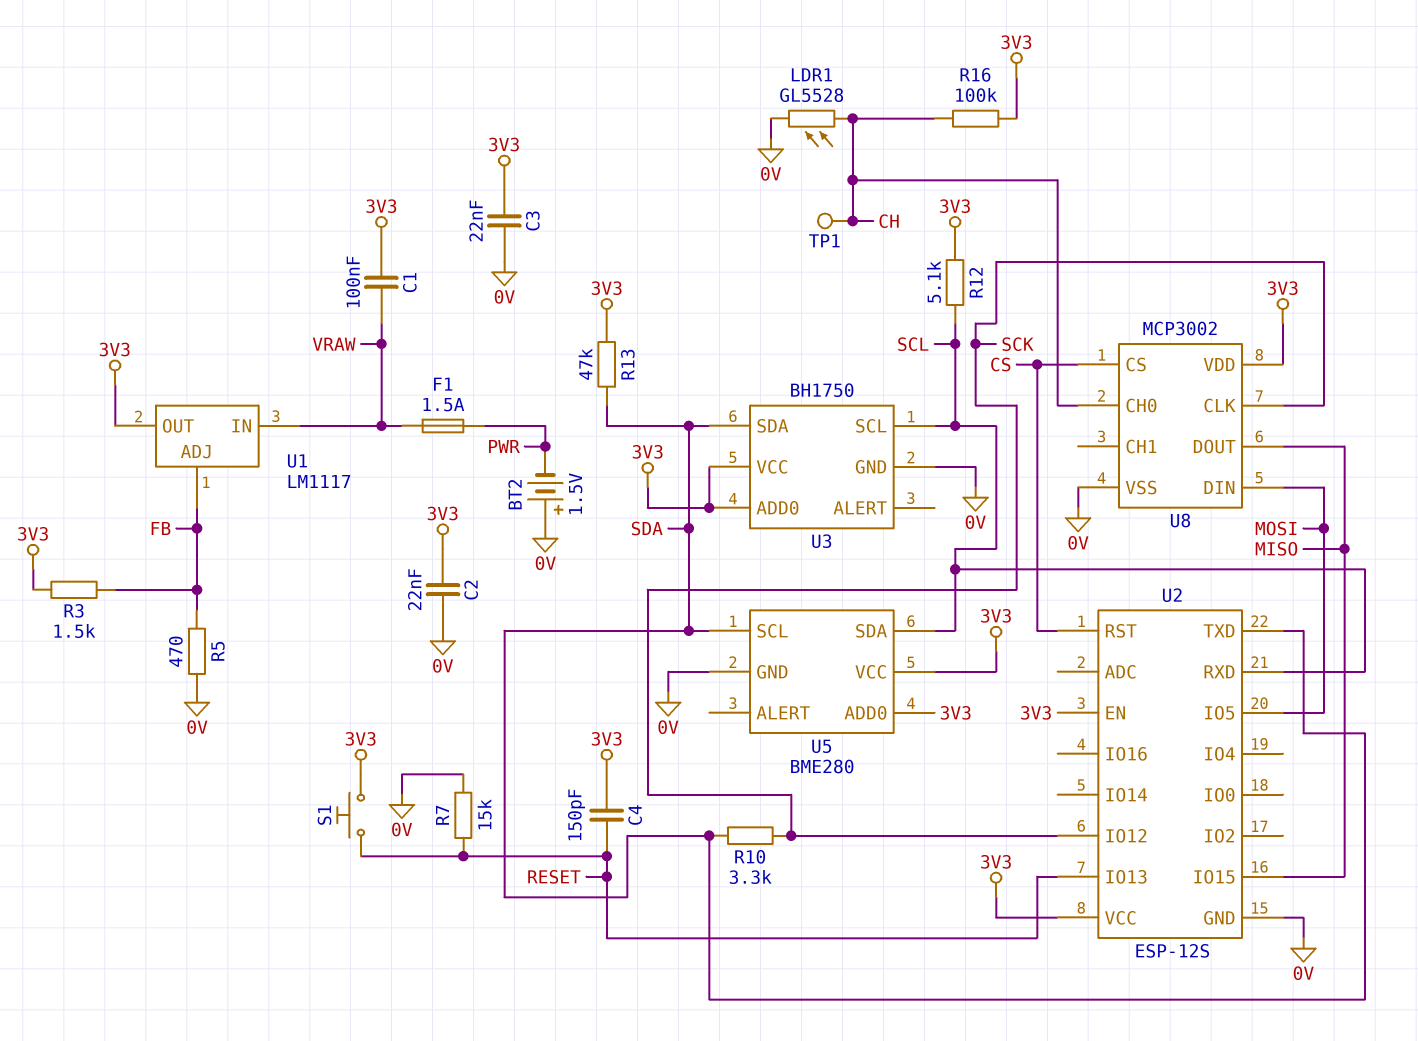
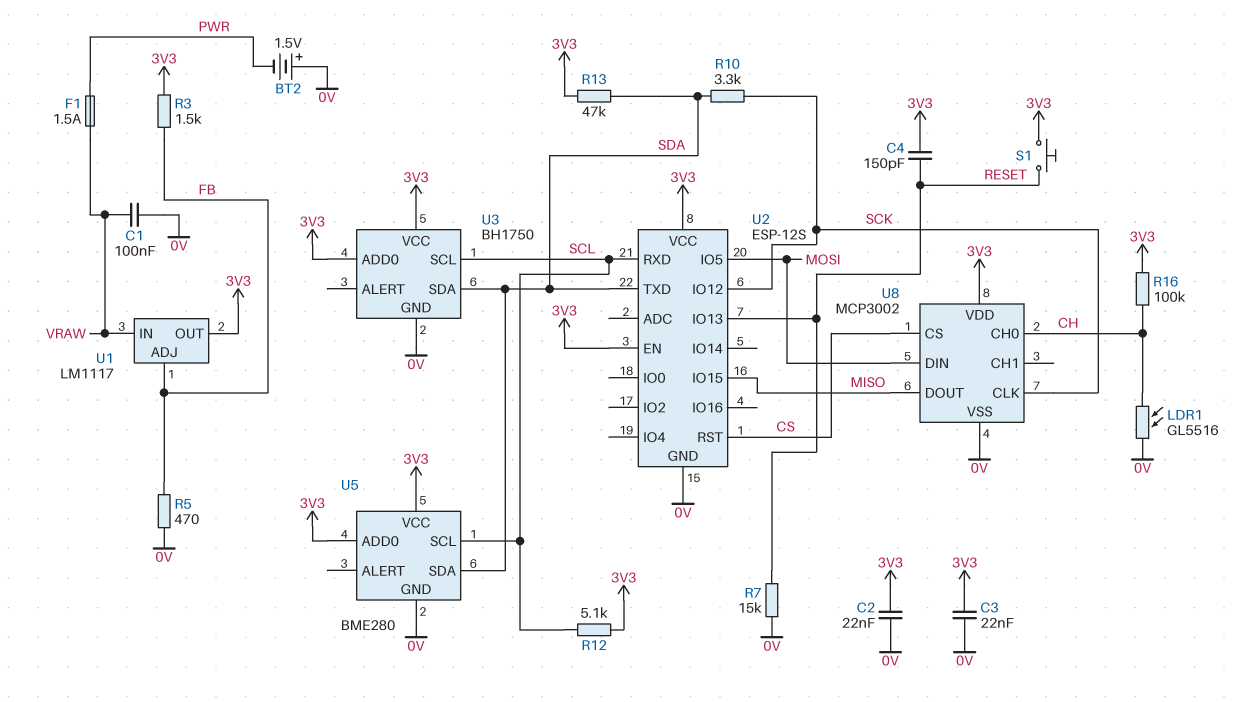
C1: 100nF (3V3, VRAW) -> 100nF (0V, VRAW)
LDR1: GL5528 (0V, CH) -> GL5516 (0V, CH)
TP1: test point (CH) -> none
U5 pin SCL: SDA -> SCL
U5 pin SDA: SCL -> SDA

